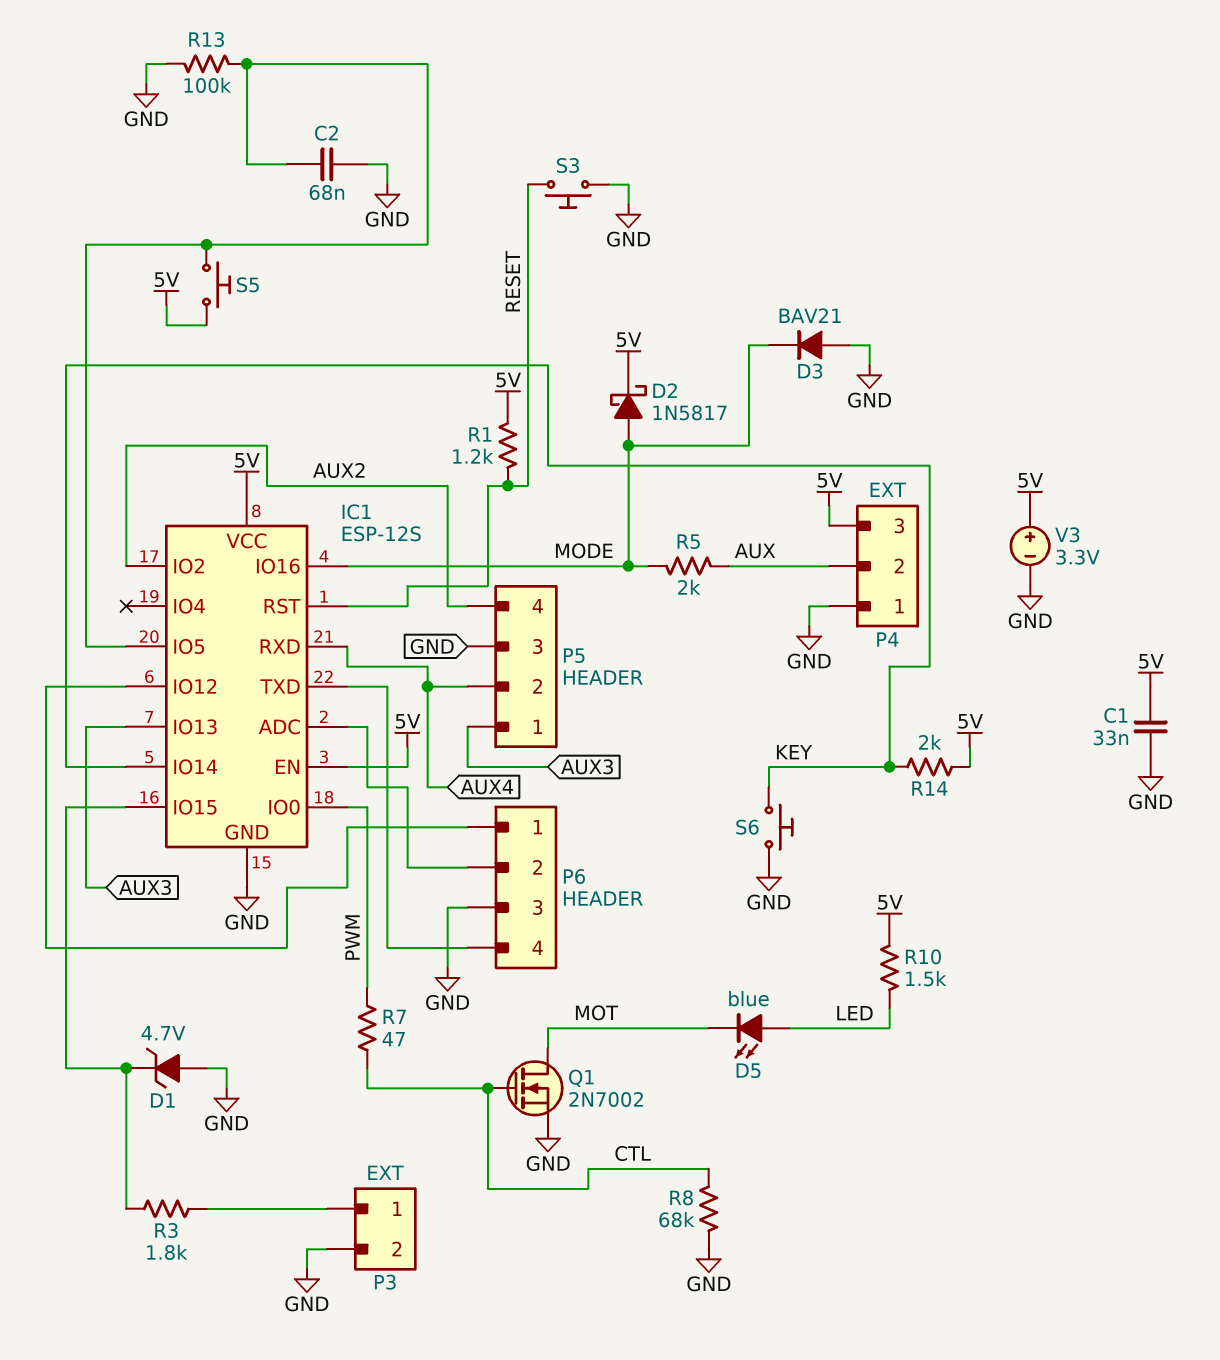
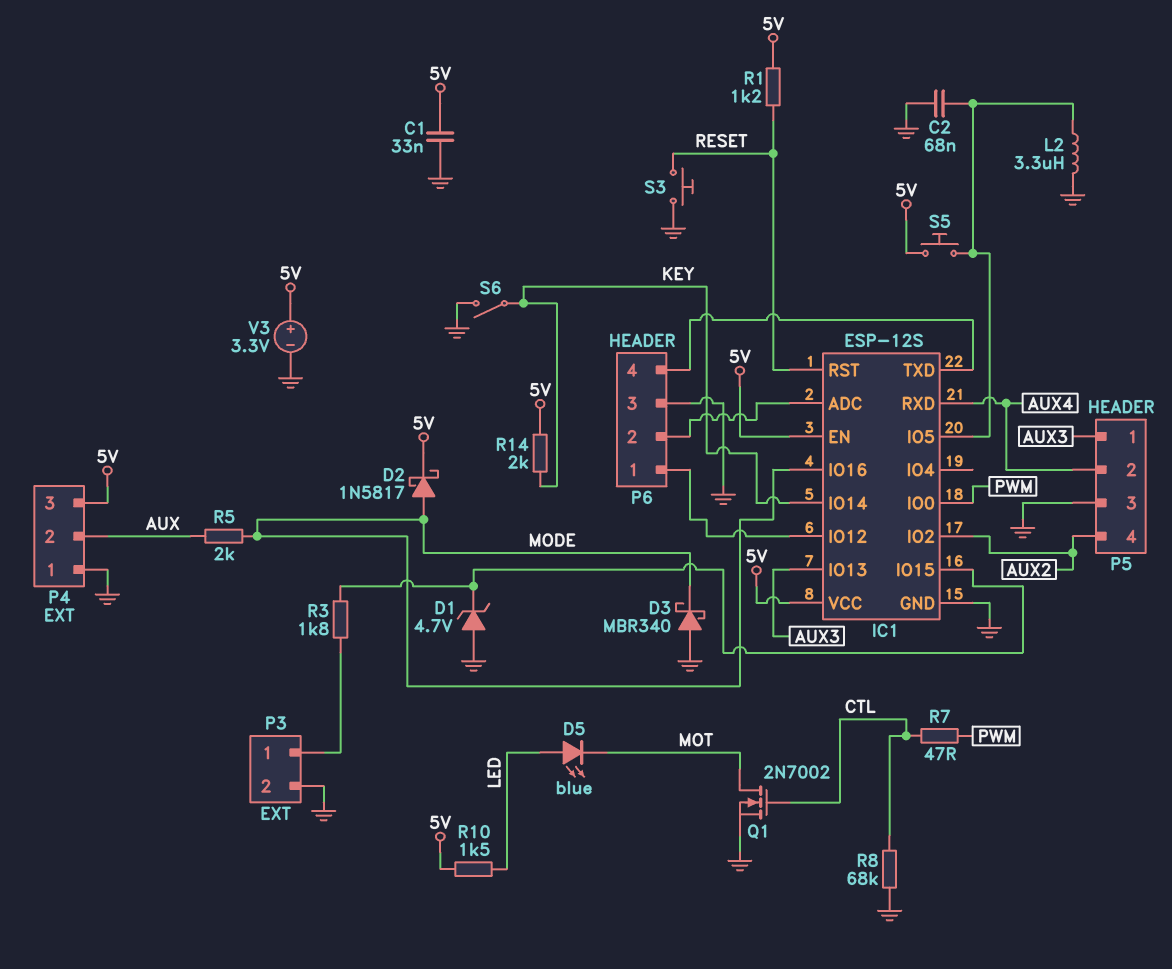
D3: diode BAV21 (A GND, K MODE) -> schottky MBR340 (A GND, K MODE)
L2: none -> 3.3uH (GND, IC1/IO5)
R13: 100k (GND, IC1/IO5) -> none
S6: button (GND, KEY) -> switch (GND, KEY)

